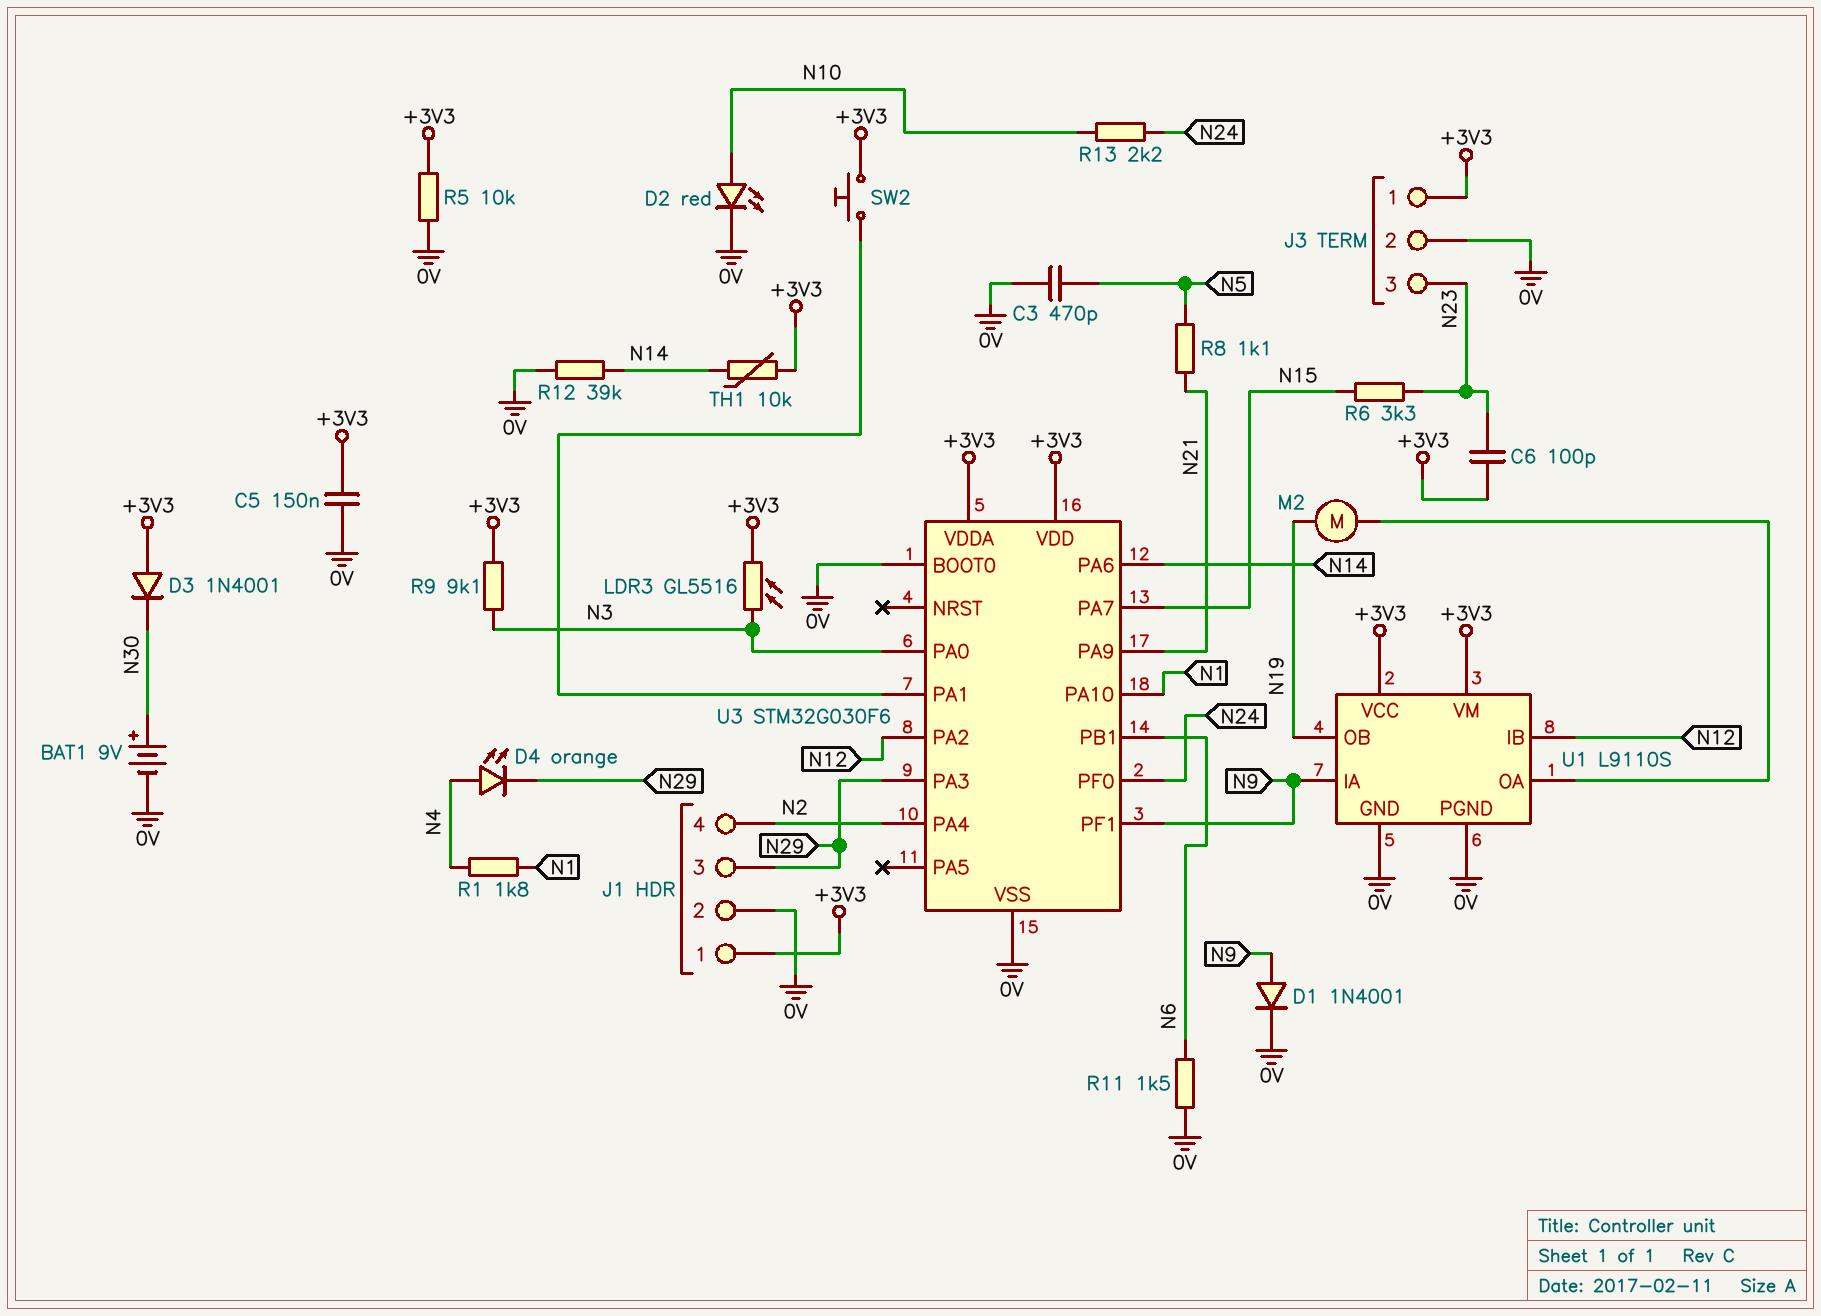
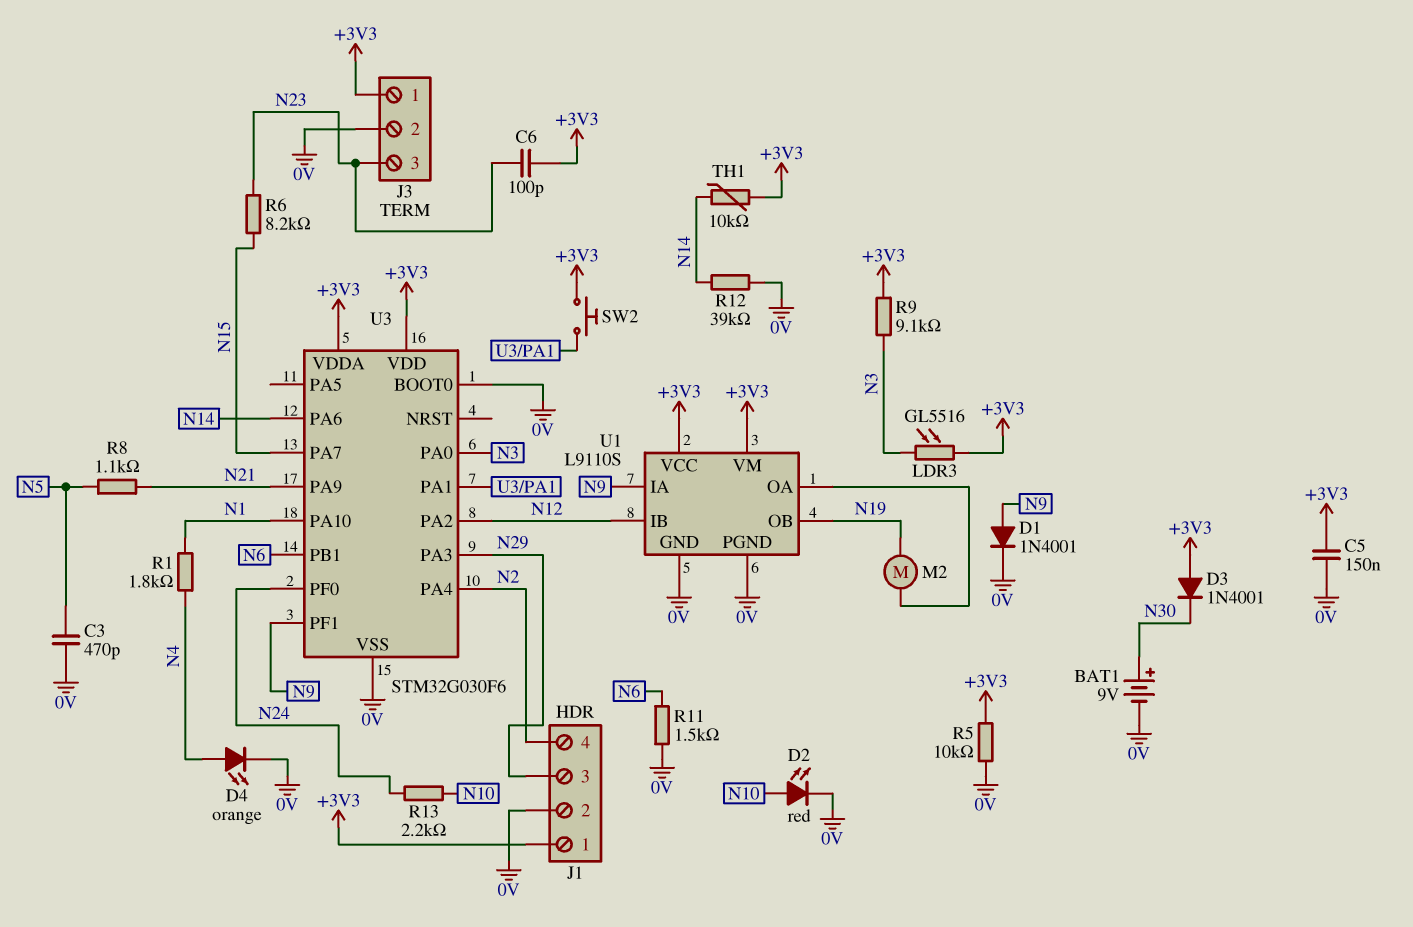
D4: LED orange (A N4, K N29) -> LED orange (A N4, K 0V)
R6: 3.3k (N15, N23) -> 8.2k (N15, N23)

